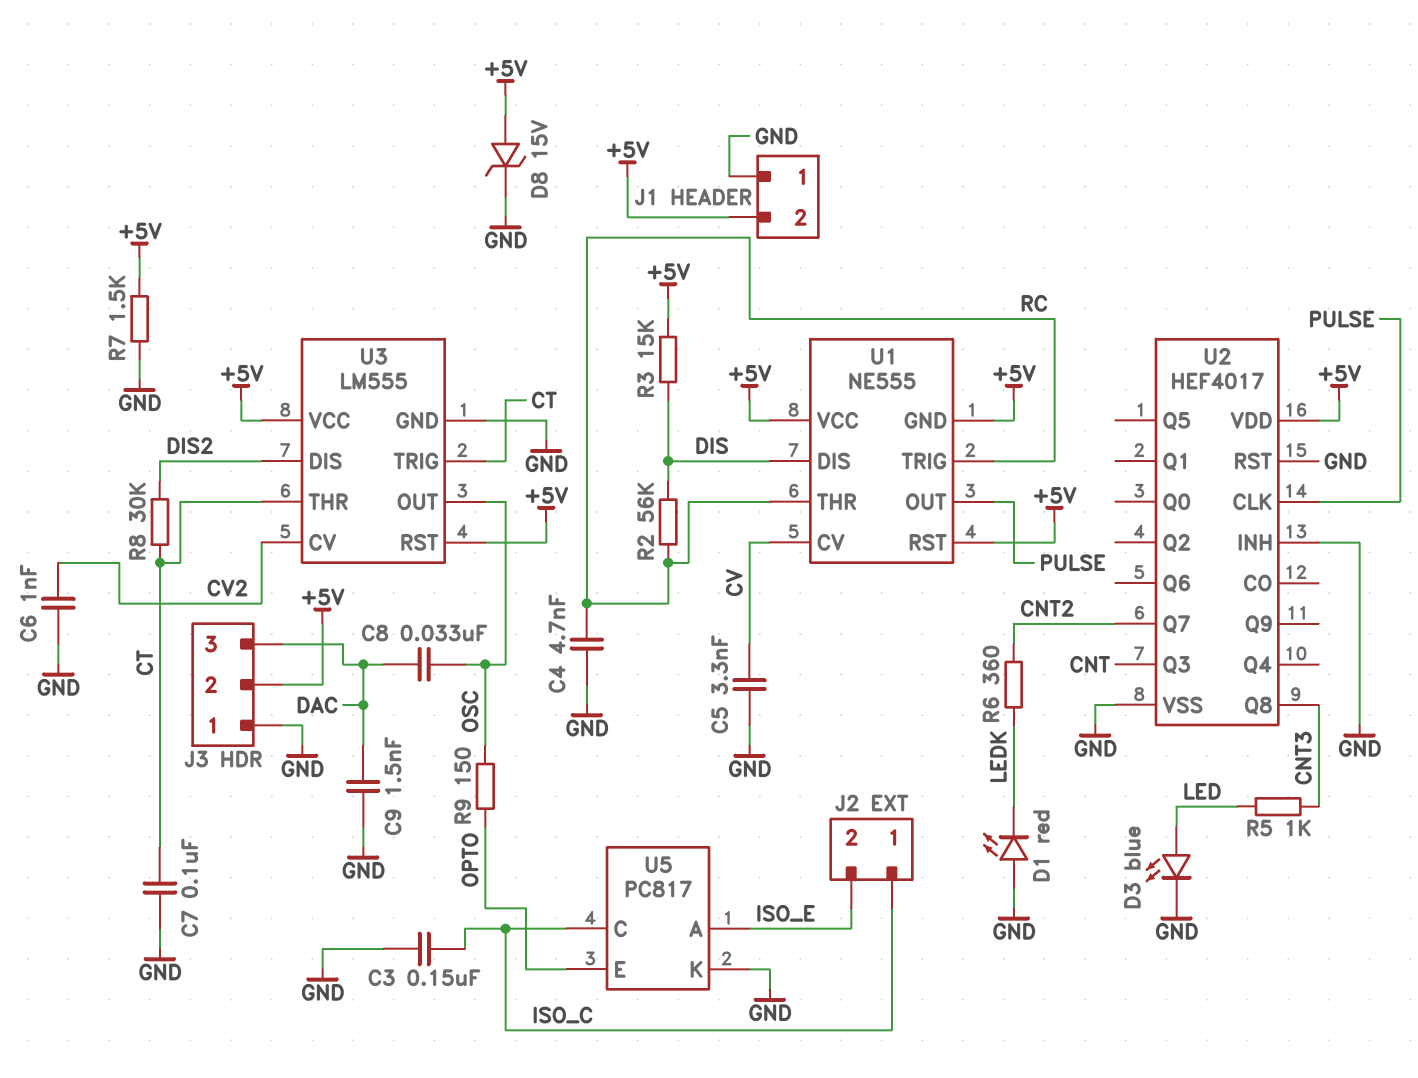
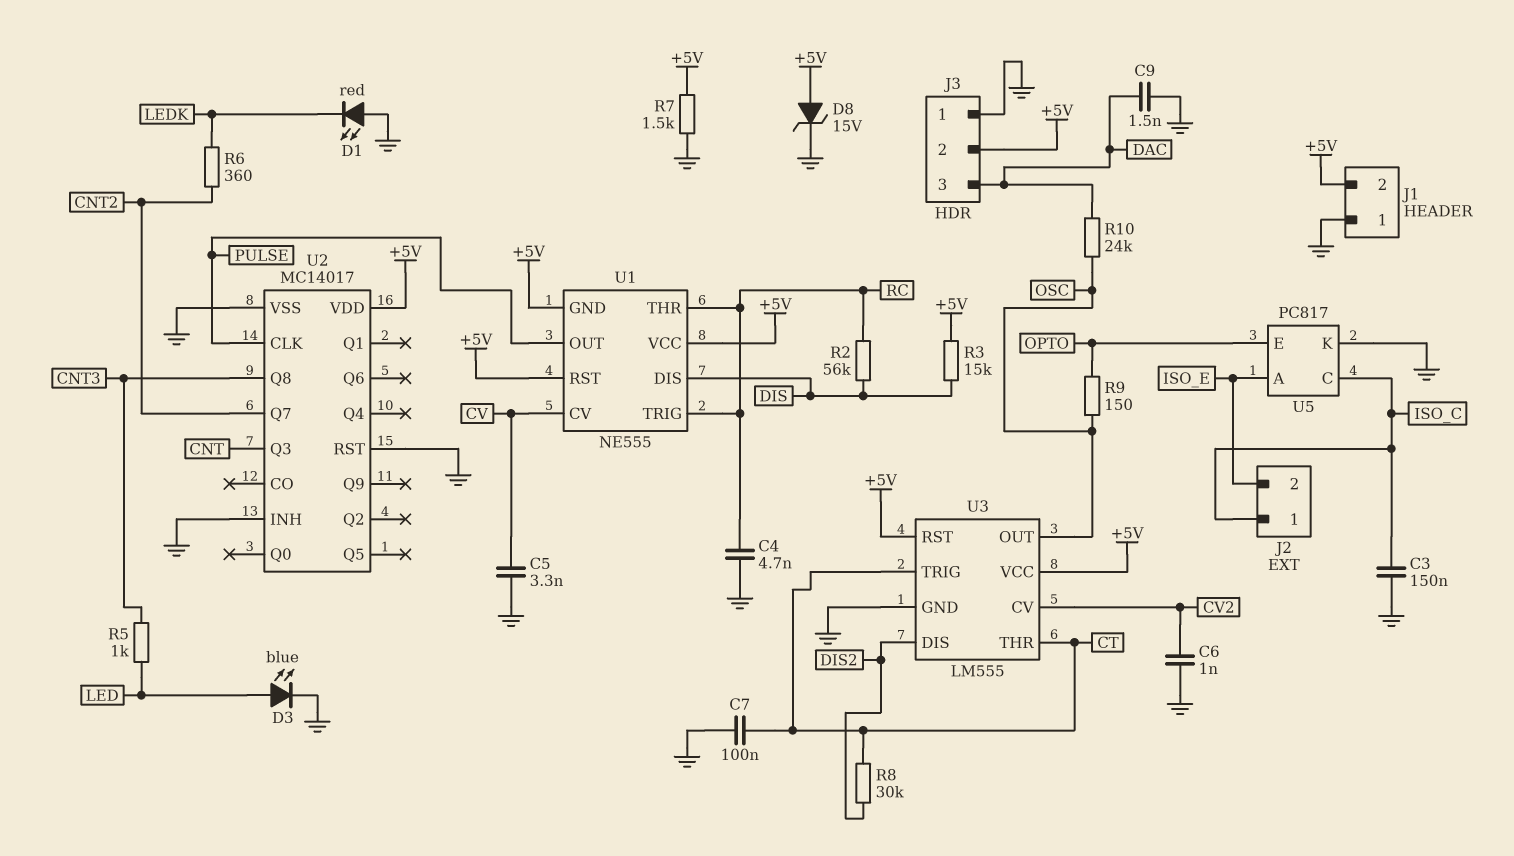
C8: 33nF (DAC, OSC) -> none
R10: none -> 24k (DAC, OSC)
U2: HEF4017 -> MC14017

